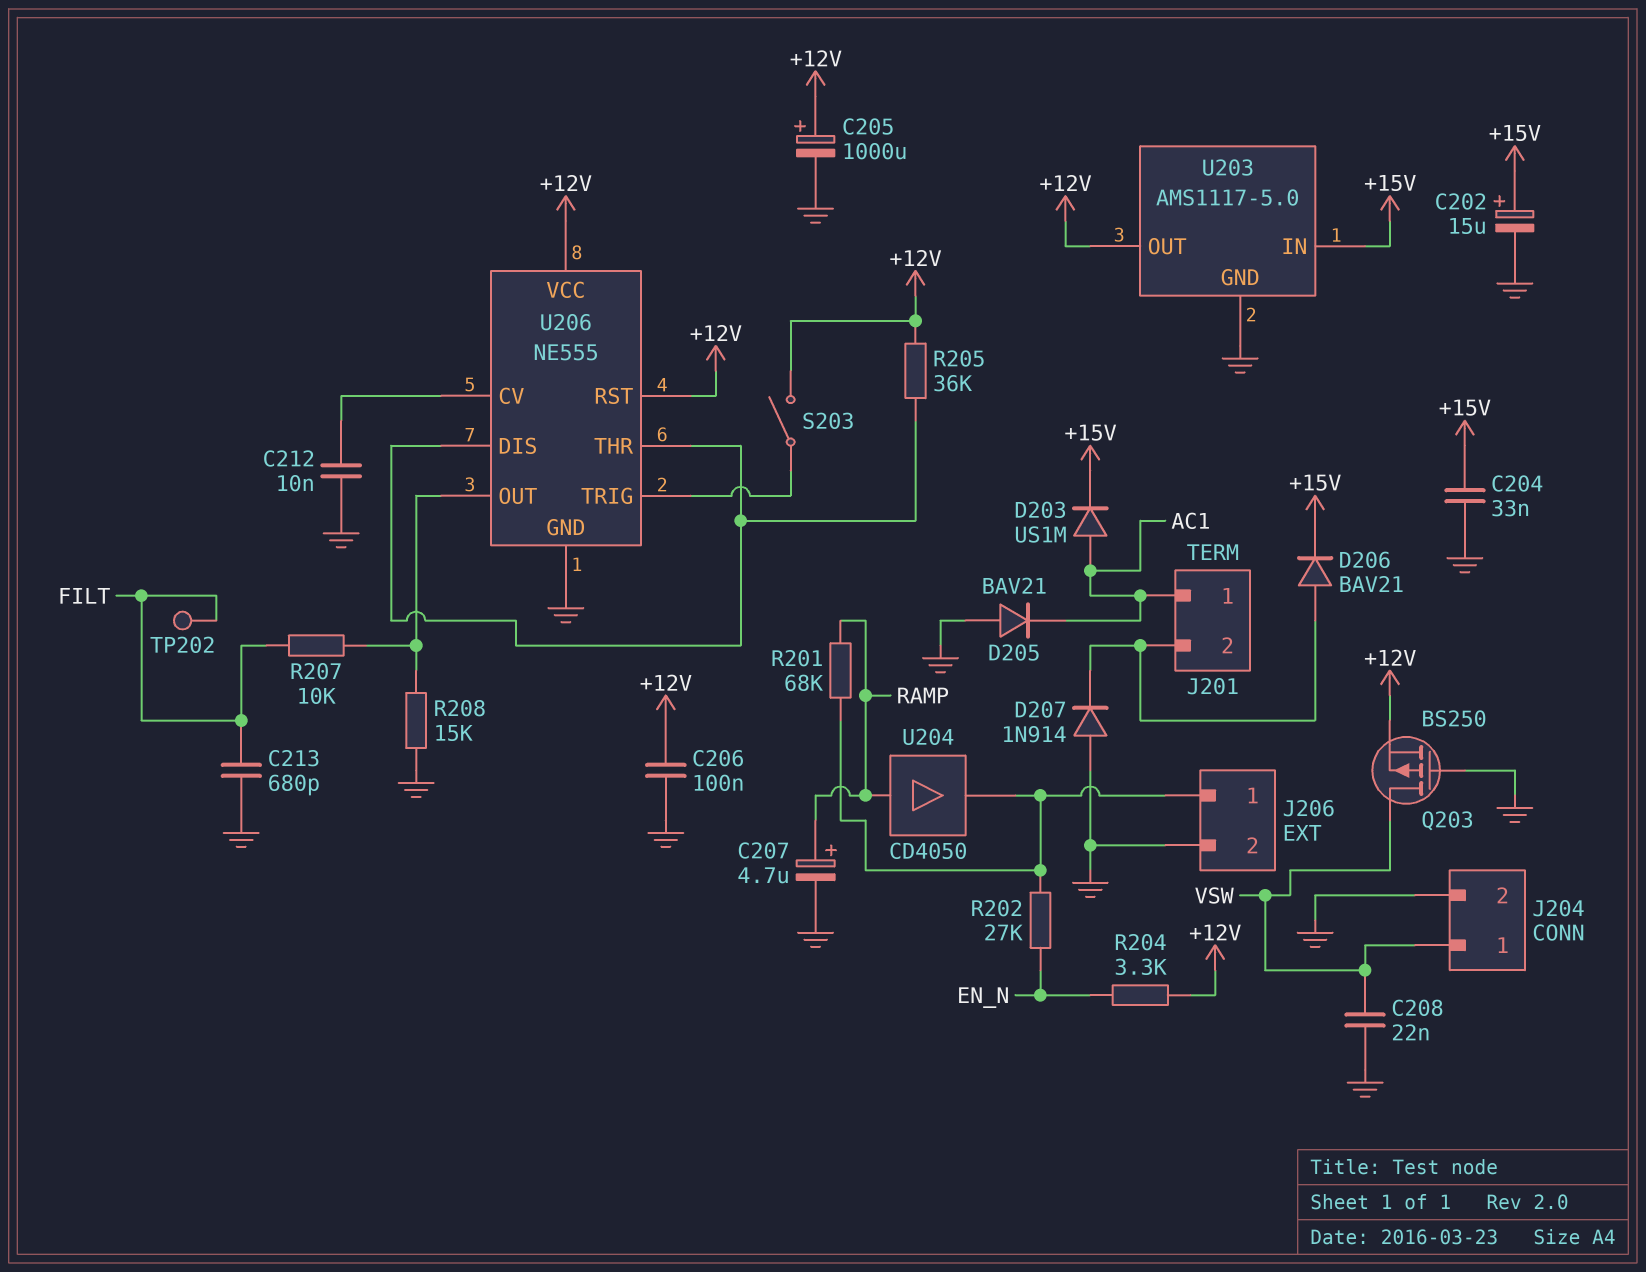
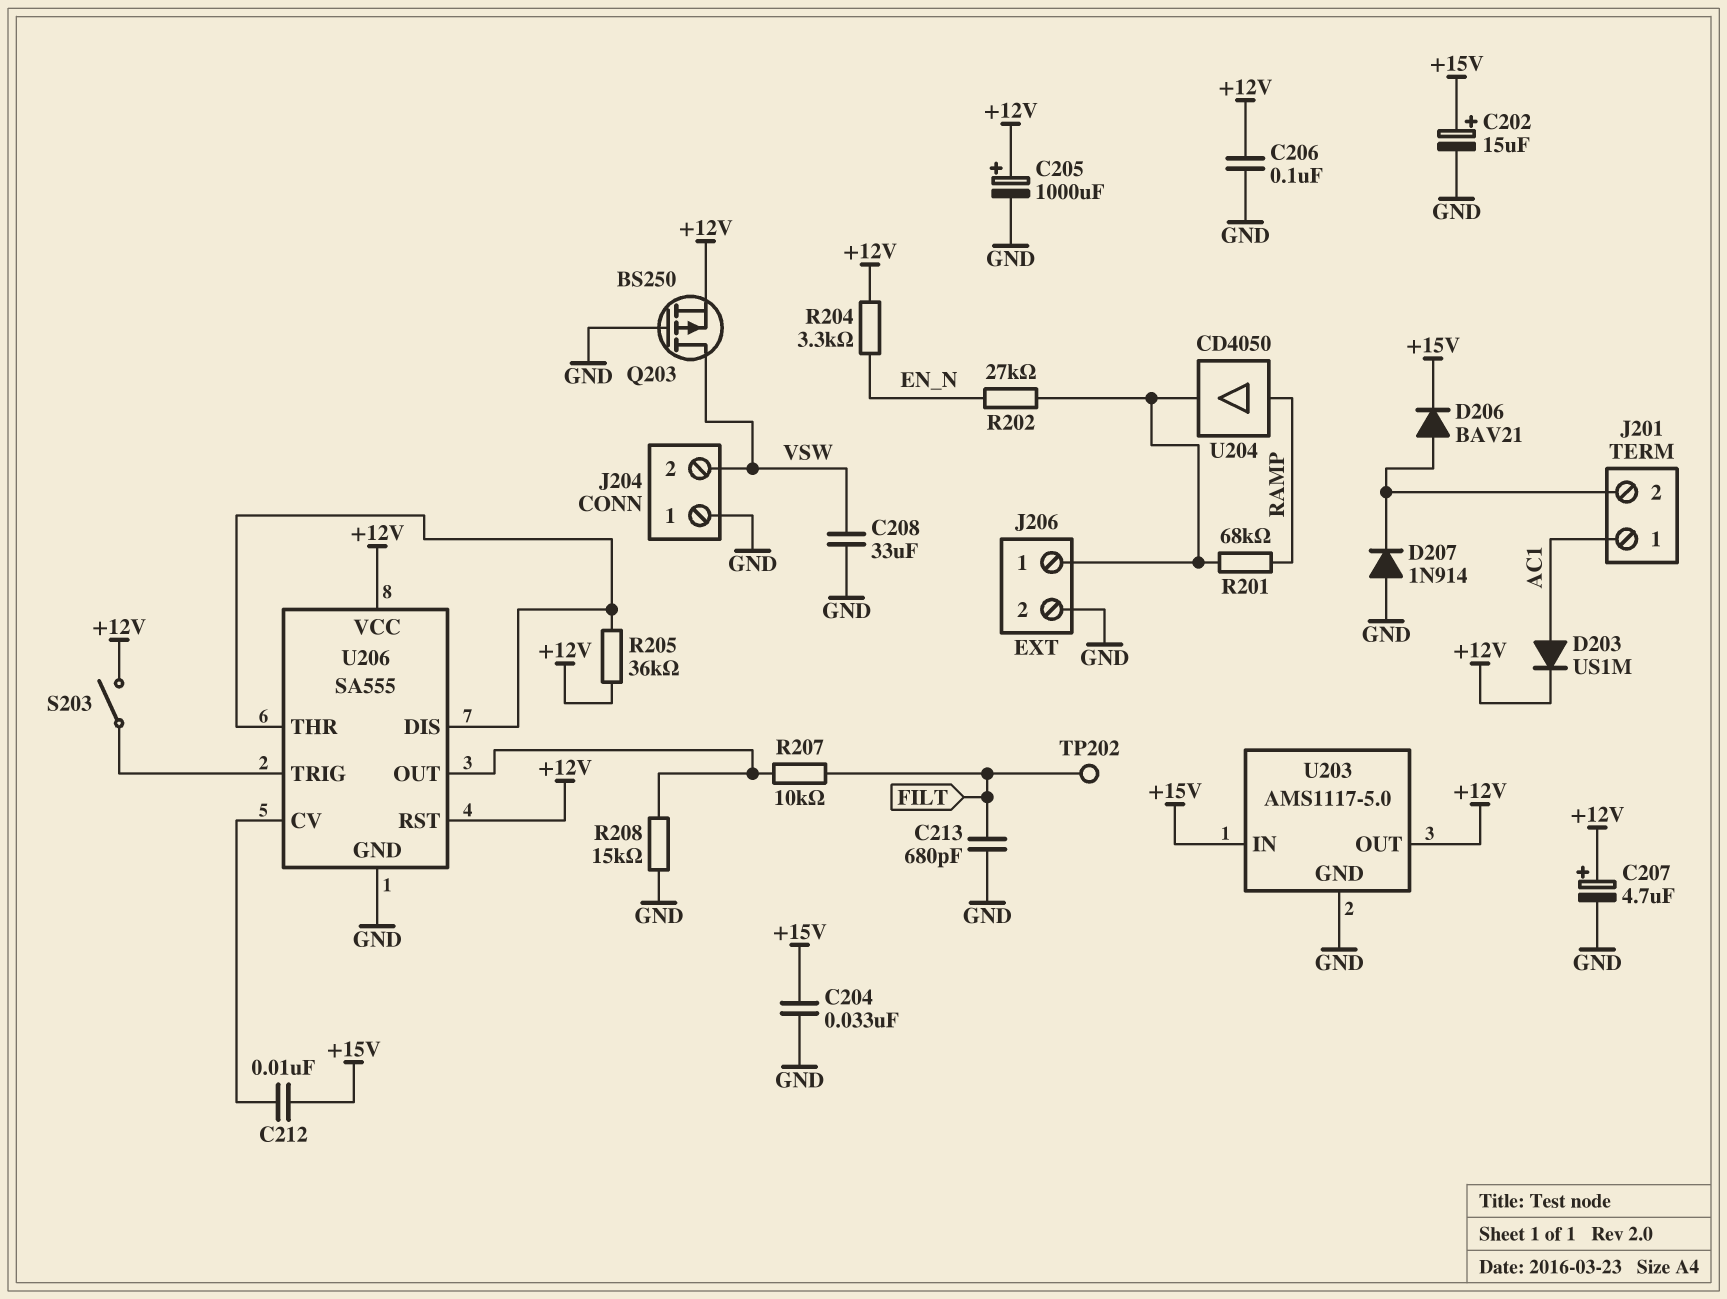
C207: 4.7uF (plus RAMP, minus GND) -> 4.7uF (plus +12V, minus GND)
C208: 22nF (GND, VSW) -> 33uF (GND, VSW)
C212: 10nF (GND, U206/CV) -> 10nF (+15V, U206/CV)
D203: diode US1M (A AC1, K +15V) -> diode US1M (A AC1, K +12V)
D205: diode BAV21 (A GND, K AC1) -> none
J204 pin 1: VSW -> GND
J204 pin 2: GND -> VSW
U206: NE555 -> SA555

